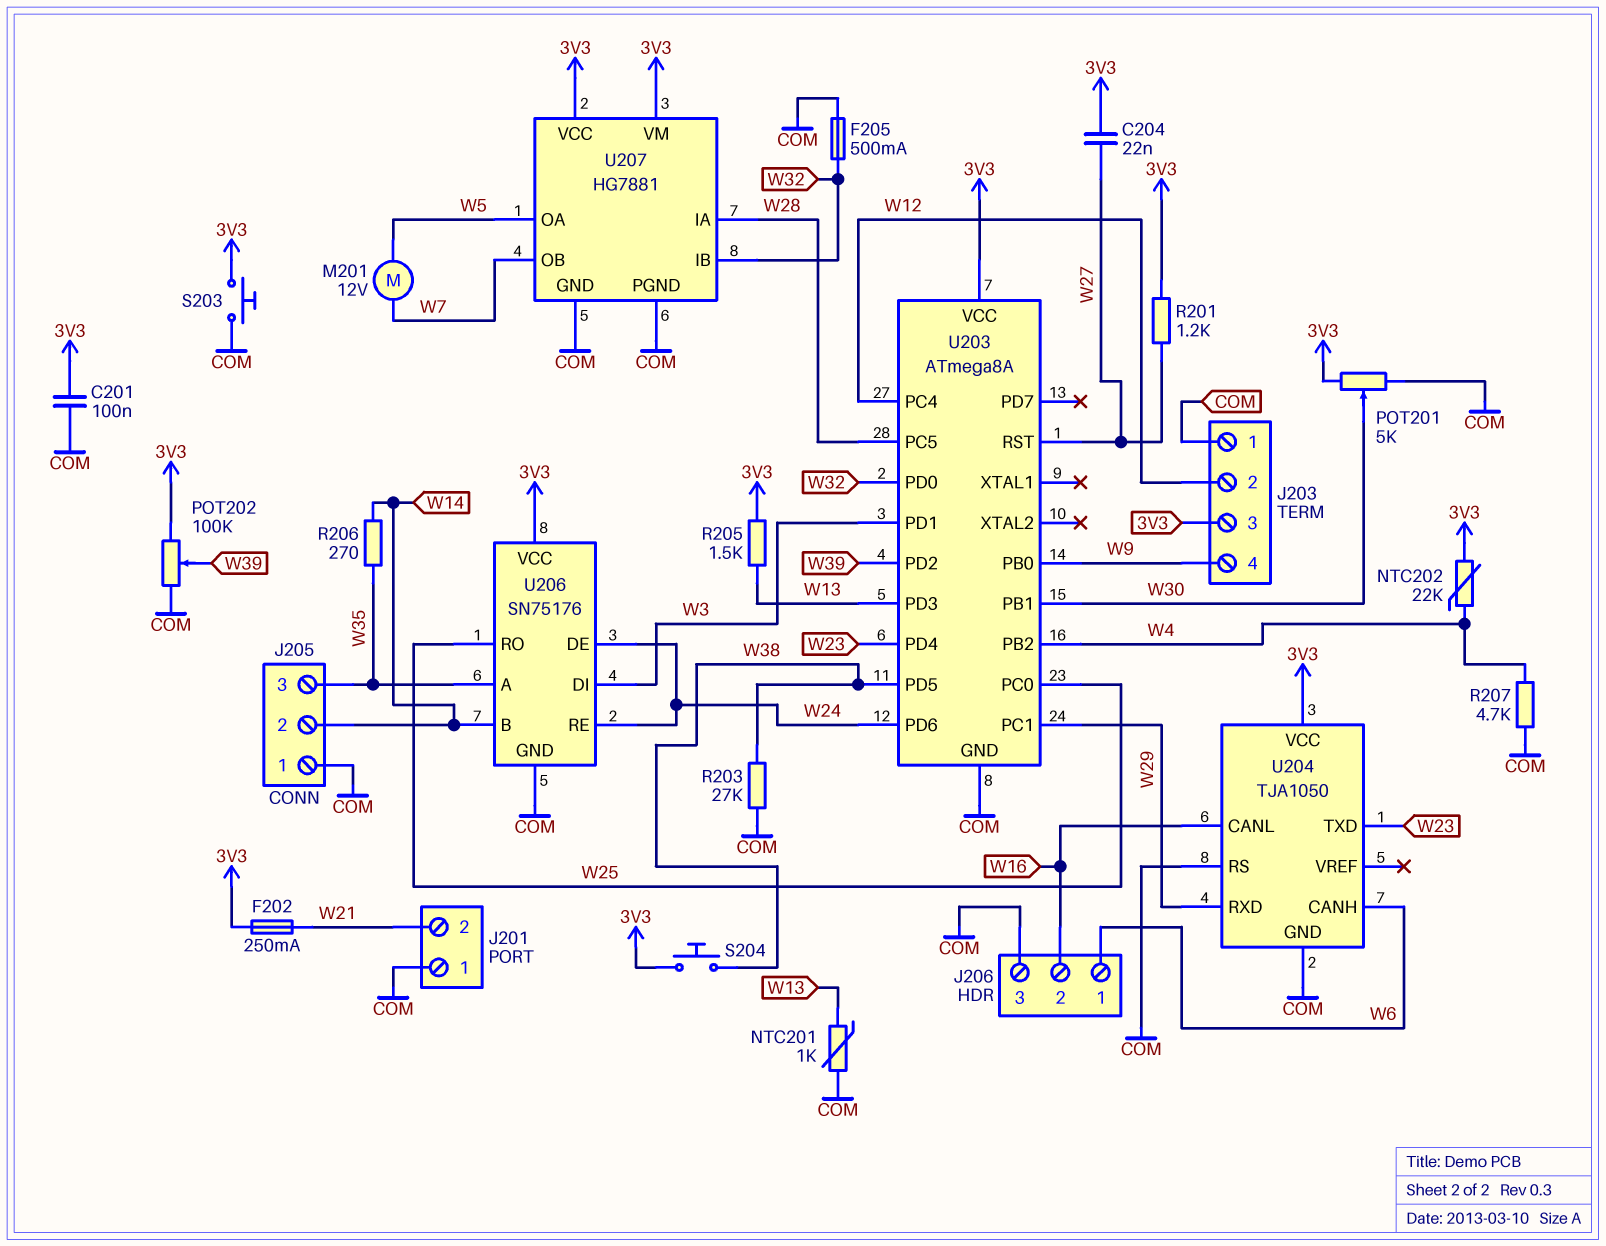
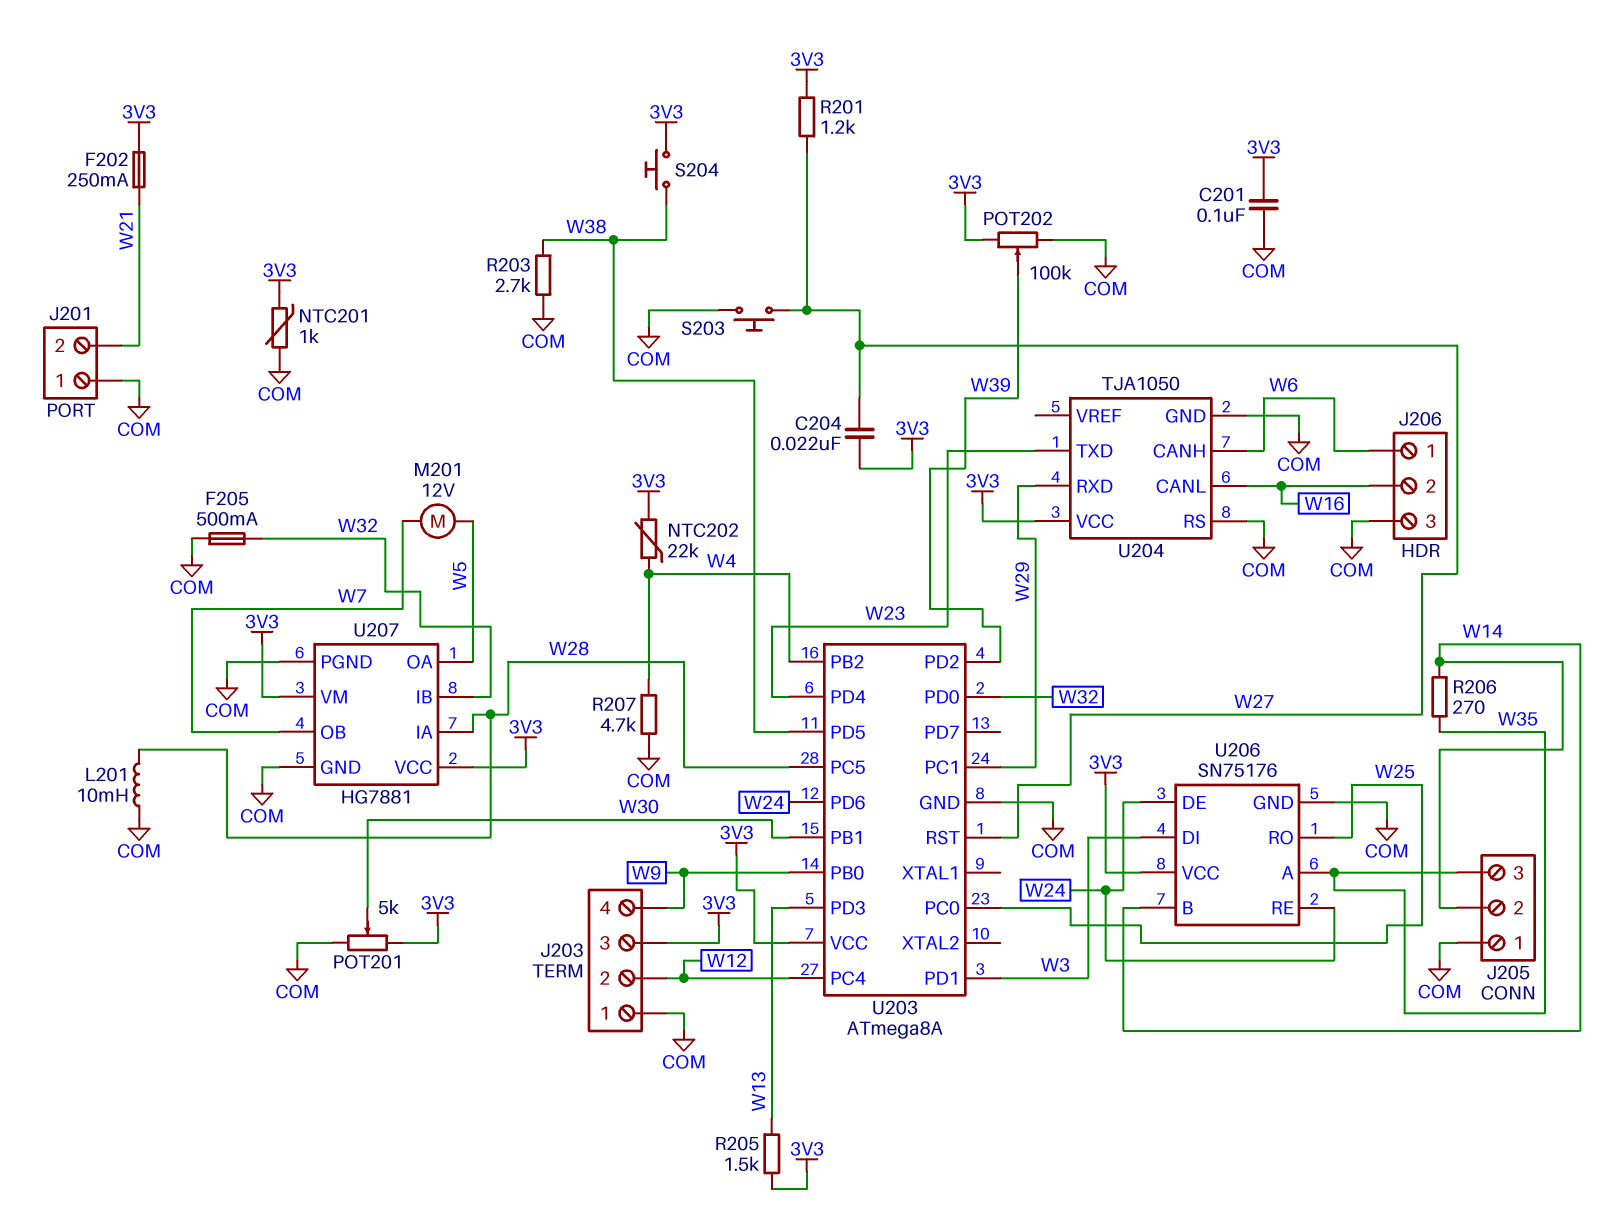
L201: none -> 10mH (COM, W28)
NTC201: 1k (COM, W13) -> 1k (3V3, COM)
R203: 27k (COM, W38) -> 2.7k (COM, W38)
S203: button (3V3, COM) -> button (COM, W27)

